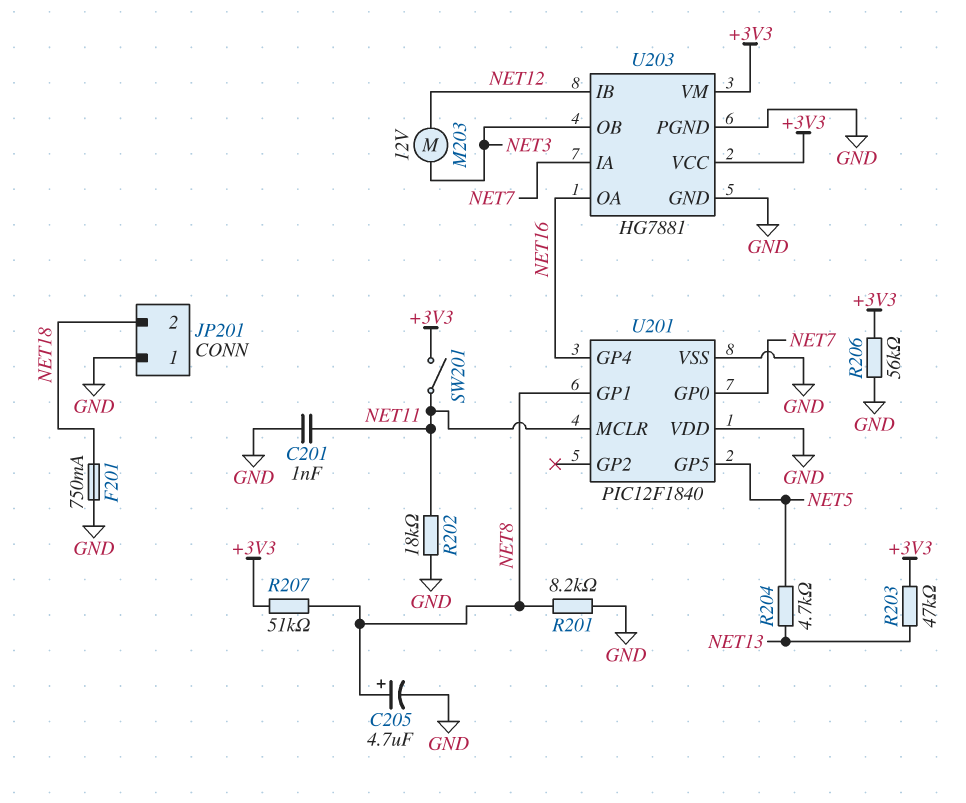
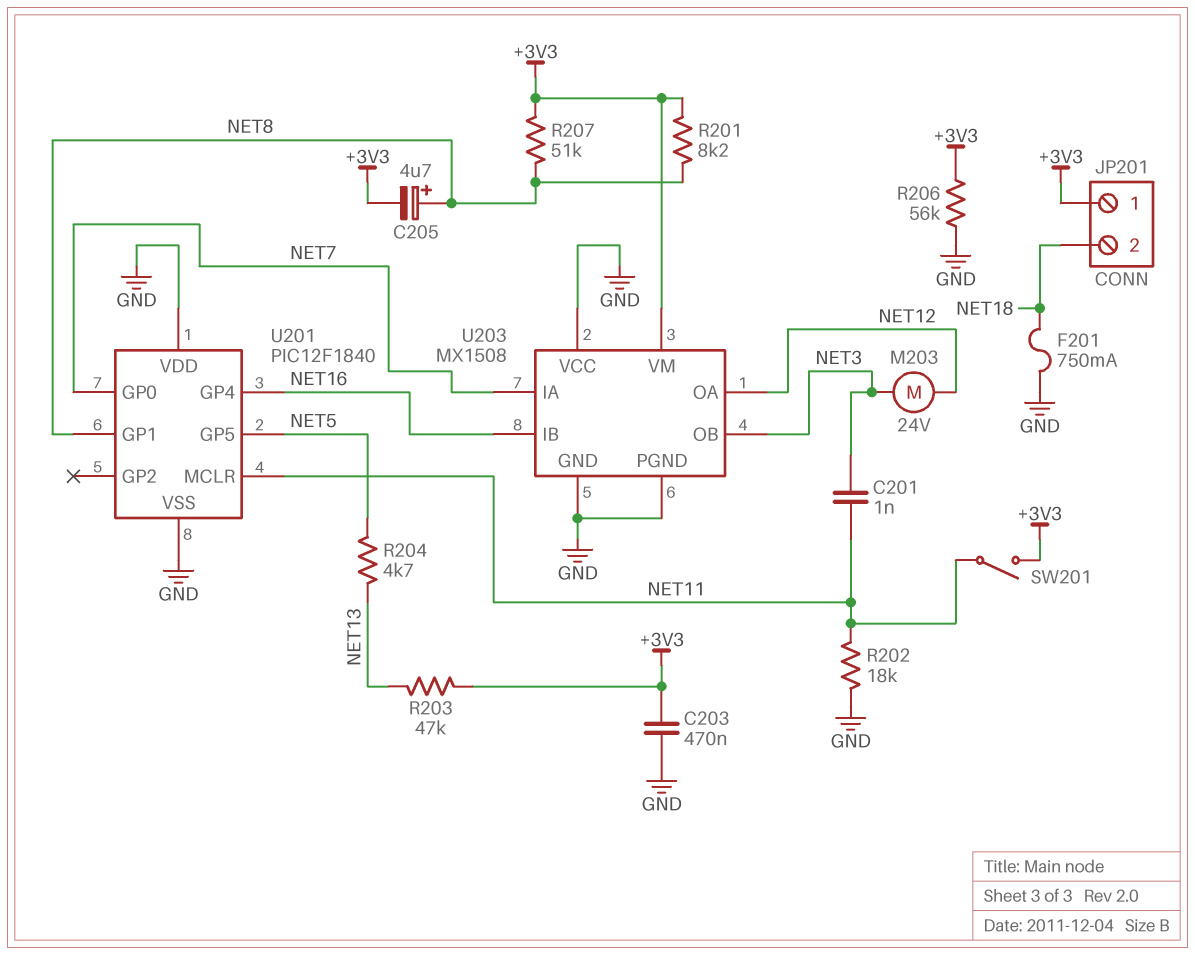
C201: 1nF (GND, NET11) -> 1nF (NET3, NET11)
C203: none -> 470nF (+3V3, GND)
C205: 4.7uF (plus NET8, minus GND) -> 4.7uF (plus NET8, minus +3V3)
JP201 pin 1: GND -> +3V3
M203: motor 12V (NET3, NET12) -> motor 24V (NET3, NET12)
R201: 8.2k (GND, NET8) -> 8.2k (+3V3, NET8)
U203: HG7881 -> MX1508
U203 pin IB: NET12 -> NET16
U203 pin OA: NET16 -> NET12
U203 pin VCC: +3V3 -> GND

